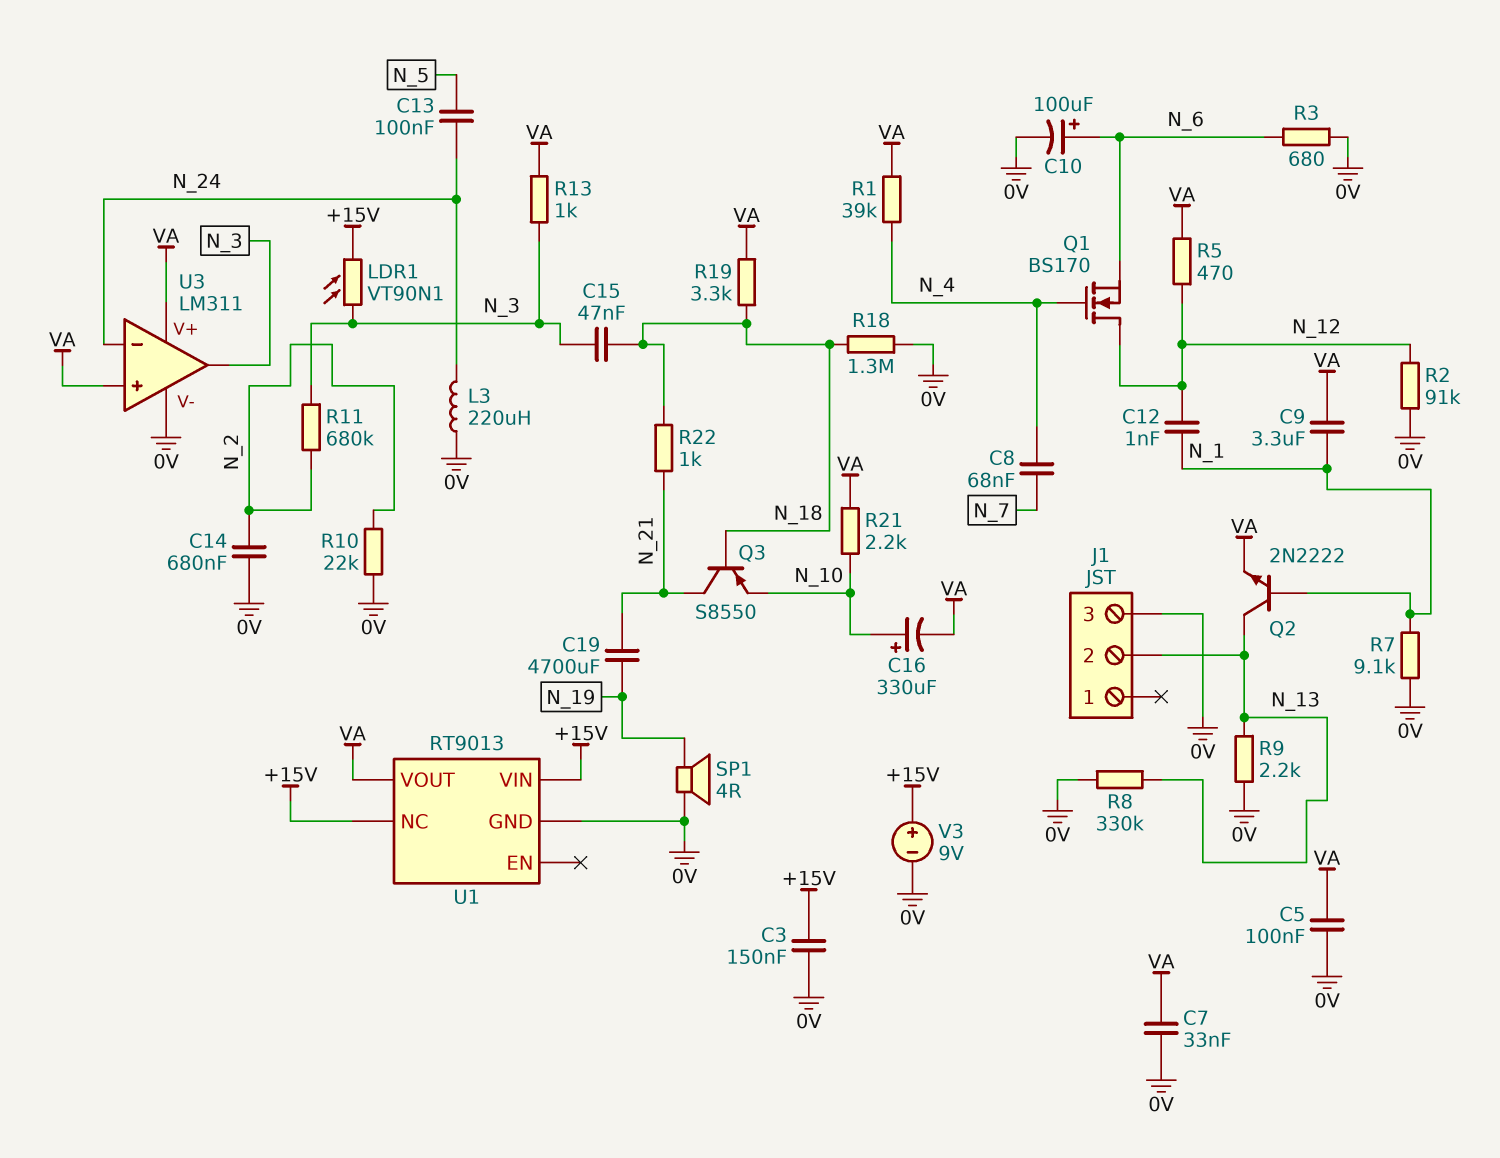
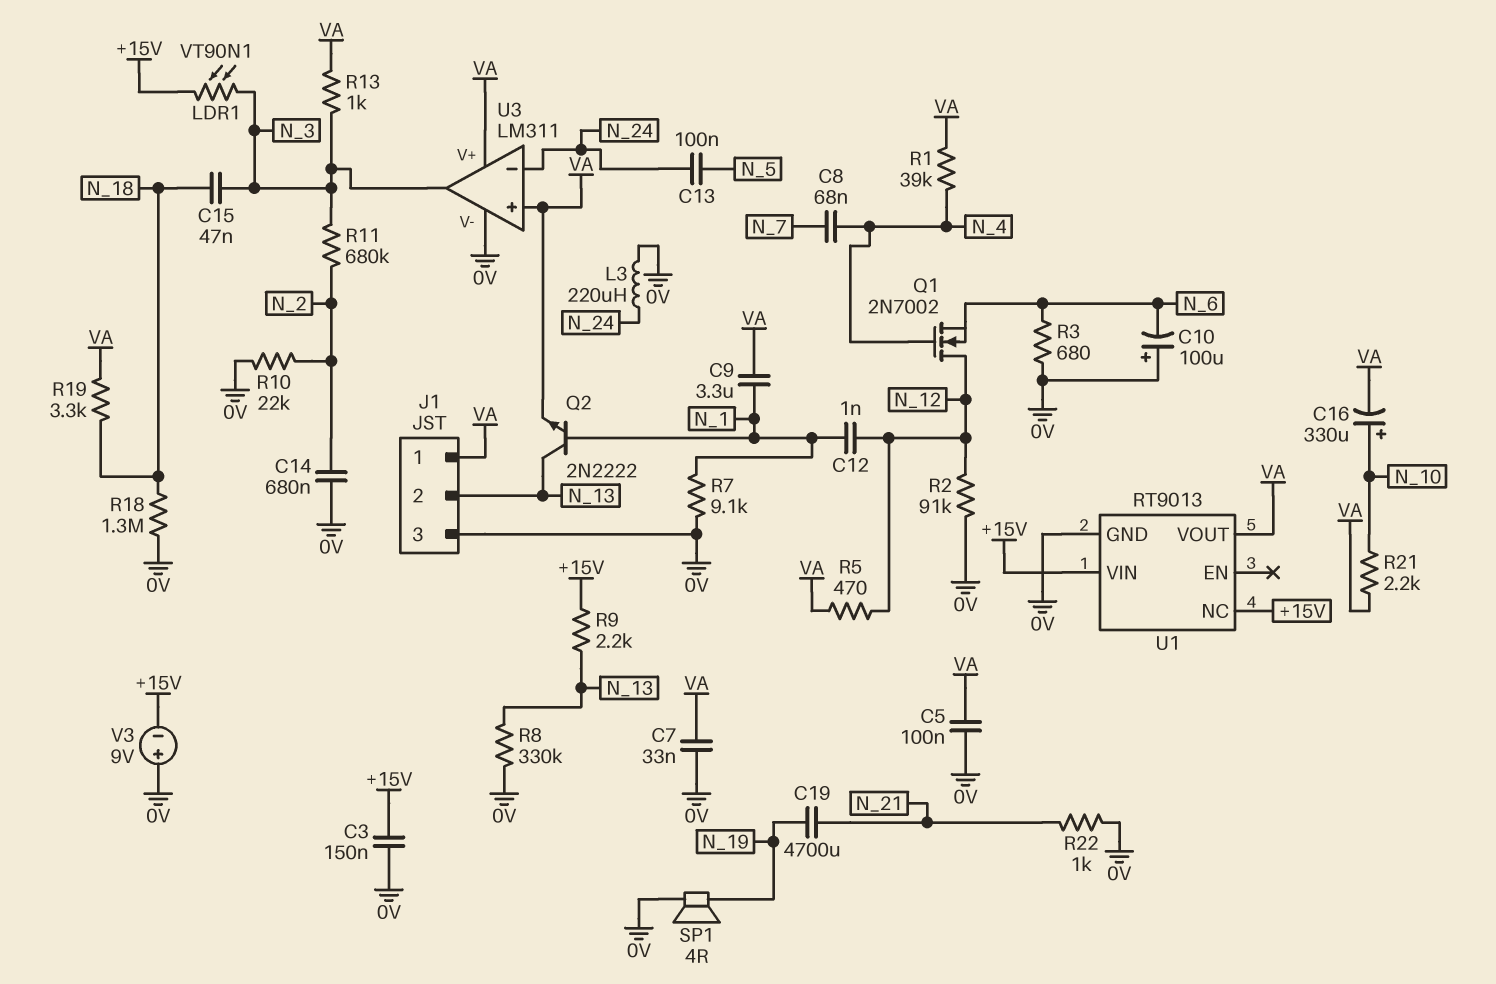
C10: 100uF (plus N_6, minus 0V) -> 100uF (plus 0V, minus N_6)
J1 pin 1: none -> VA
Q1: NMOS BS170 (G N_4, D N_12, S N_6) -> NMOS 2N7002 (G N_4, D N_12, S N_6)
Q3: PNP S8550 (B N_18, C N_21, E N_10) -> none
R9: 2.2k (0V, N_13) -> 2.2k (+15V, N_13)
R22: 1k (N_18, N_21) -> 1k (0V, N_21)
V3: 9V (plus +15V, minus 0V) -> 9V (plus 0V, minus +15V)

